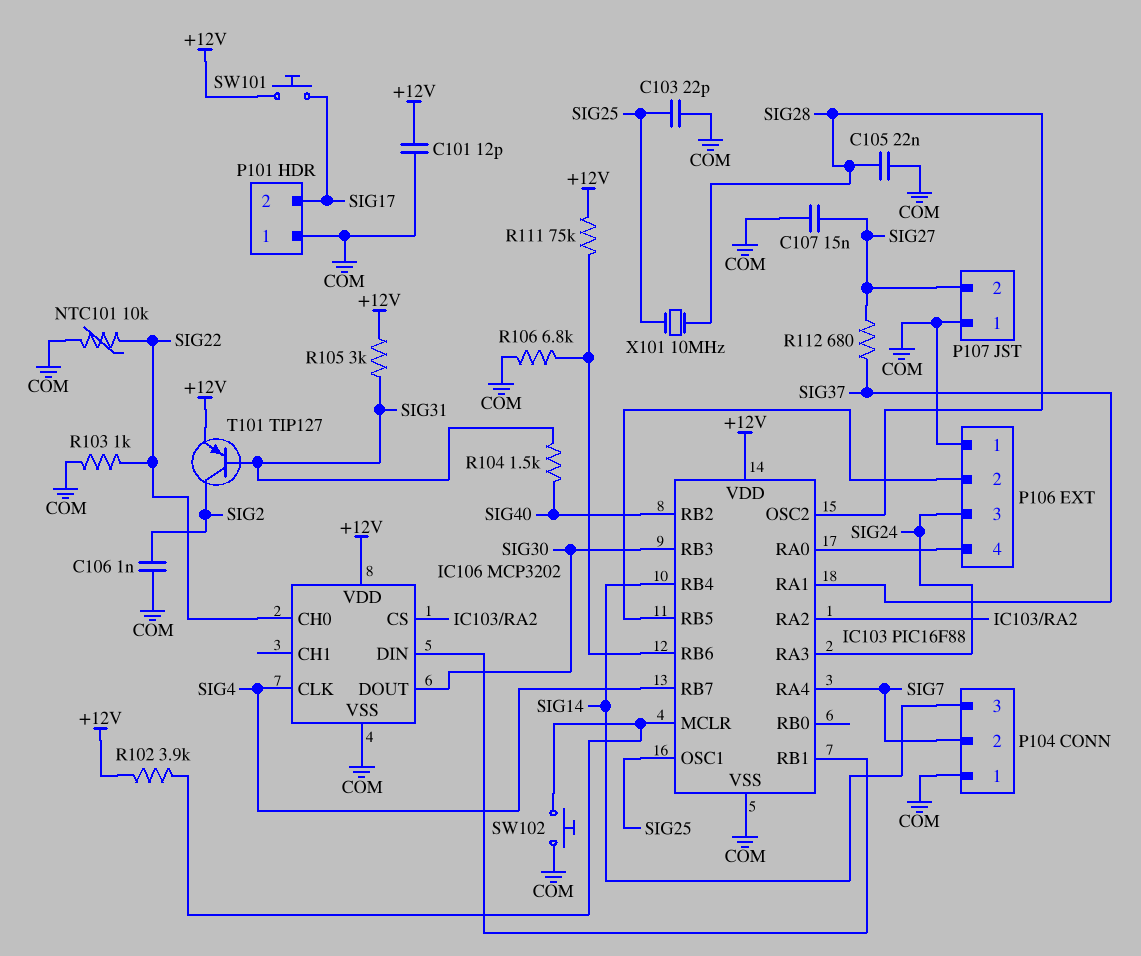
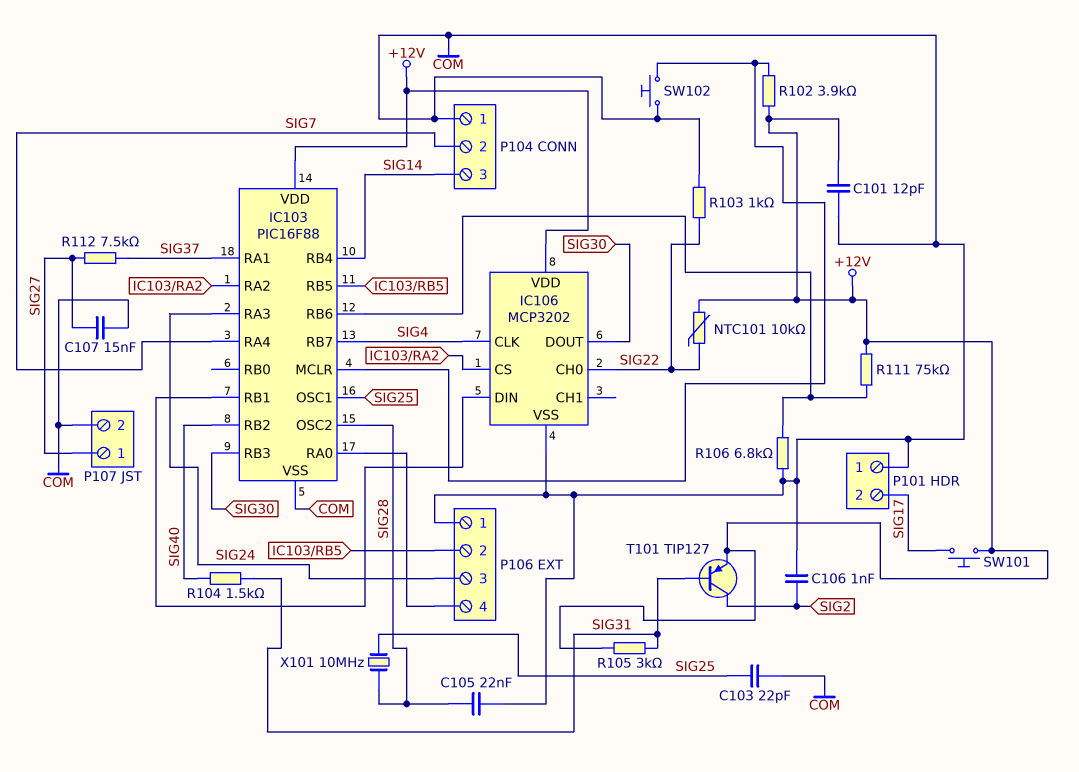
NTC101: 10k (COM, SIG22) -> 10k (+12V, SIG22)
P107 pin 1: COM -> SIG27
P107 pin 2: SIG27 -> COM
R112: 680 (SIG27, SIG37) -> 7.5k (SIG27, SIG37)

